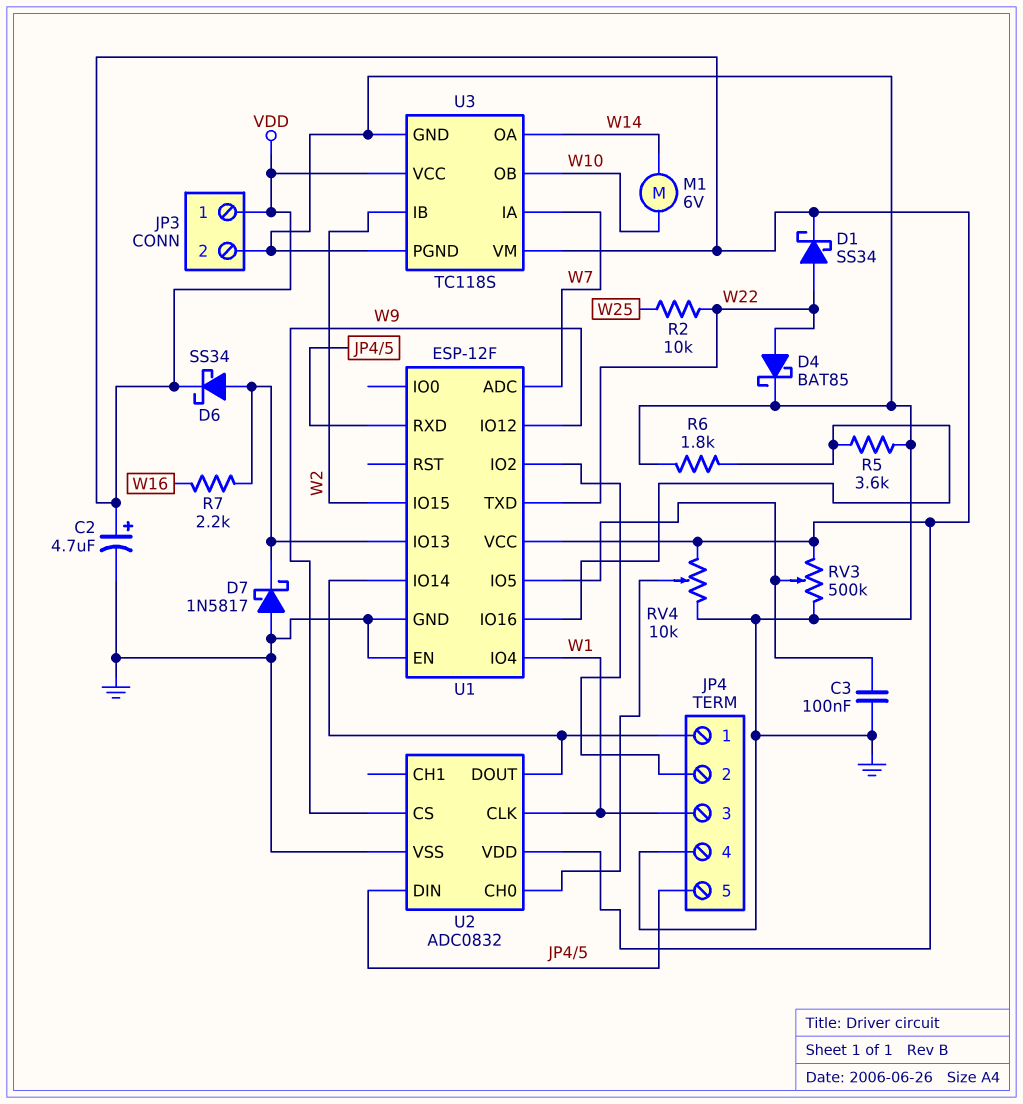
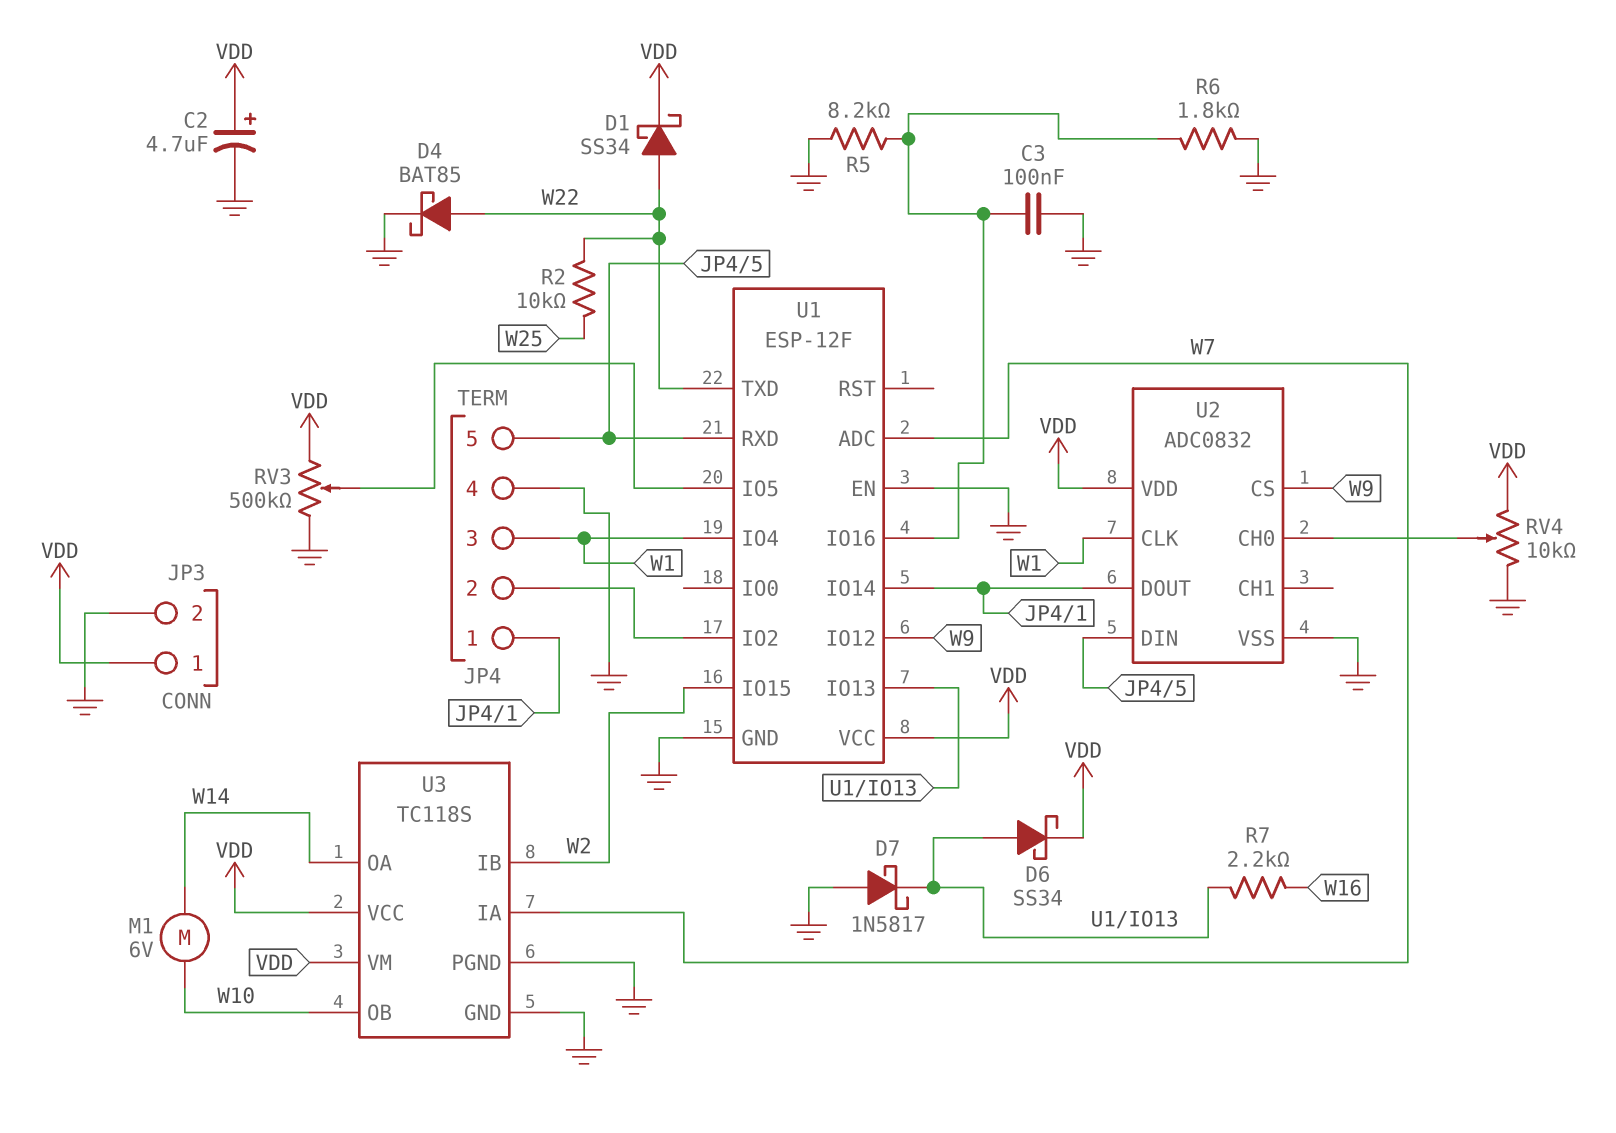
C3: 100nF (GND, U1/IO5) -> 100nF (GND, U1/IO16)
R5: 3.6k (GND, U1/IO16) -> 8.2k (GND, U1/IO16)

